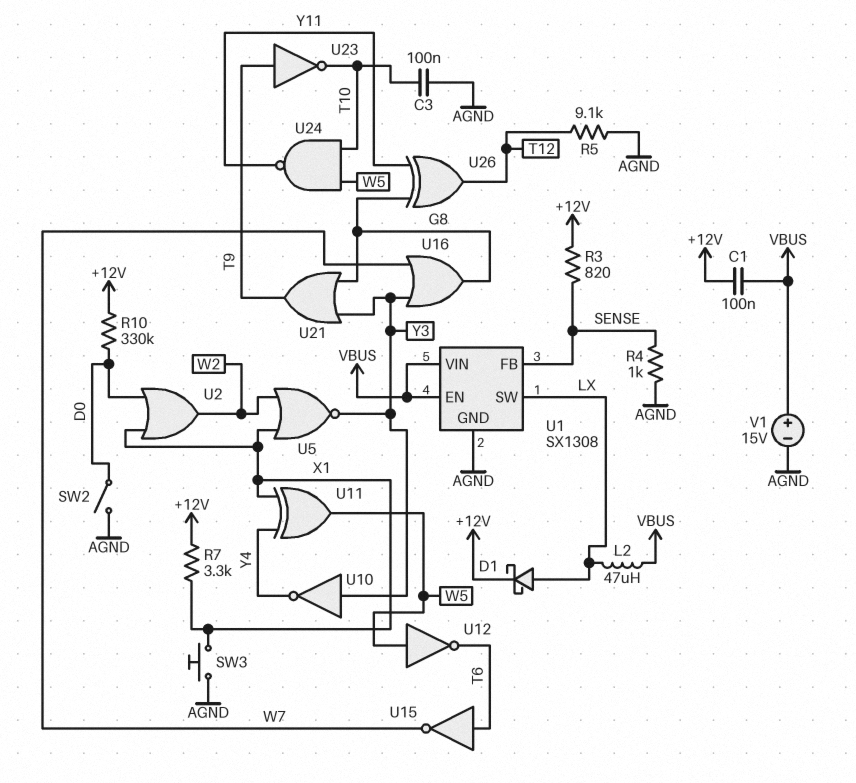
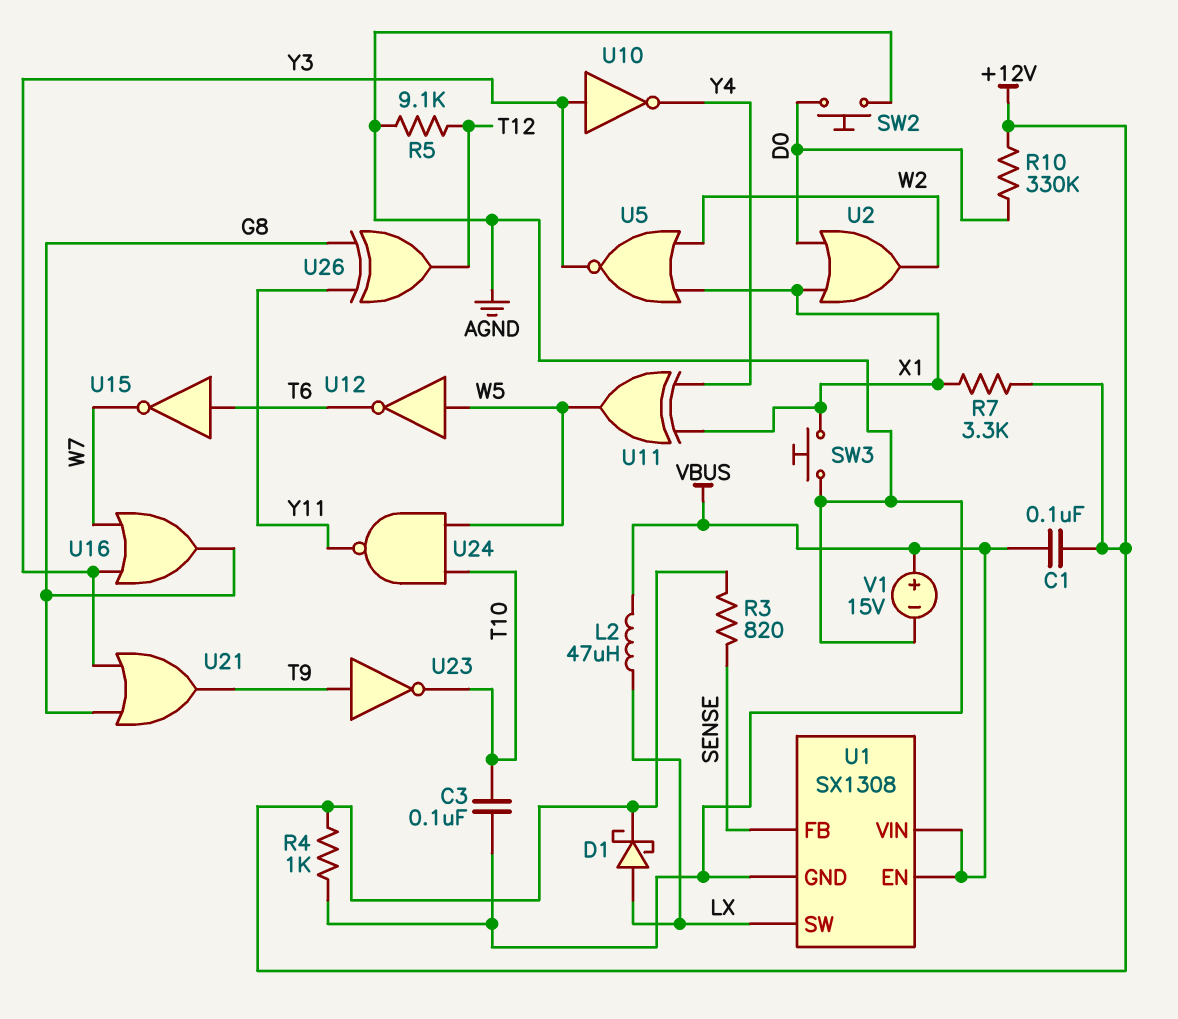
R4: 1k (AGND, SENSE) -> 1k (+12V, AGND)
SW2: switch (AGND, D0) -> button (AGND, D0)

